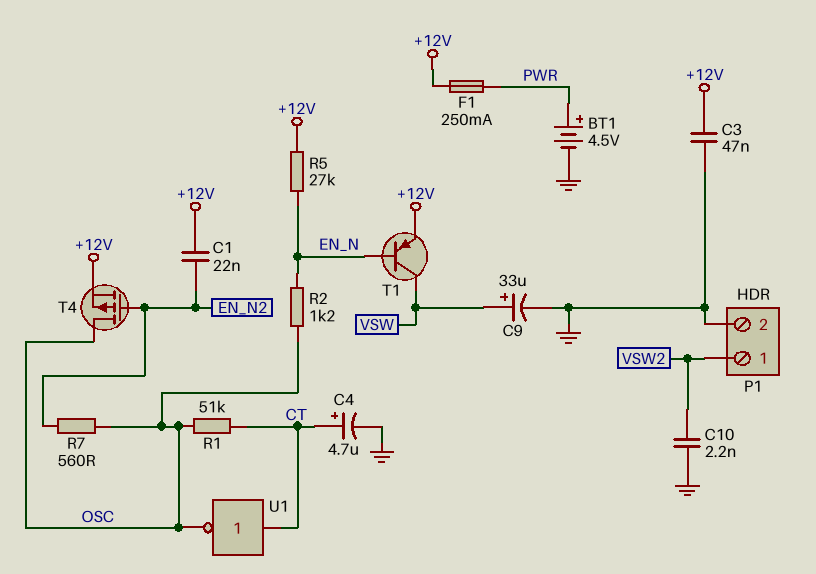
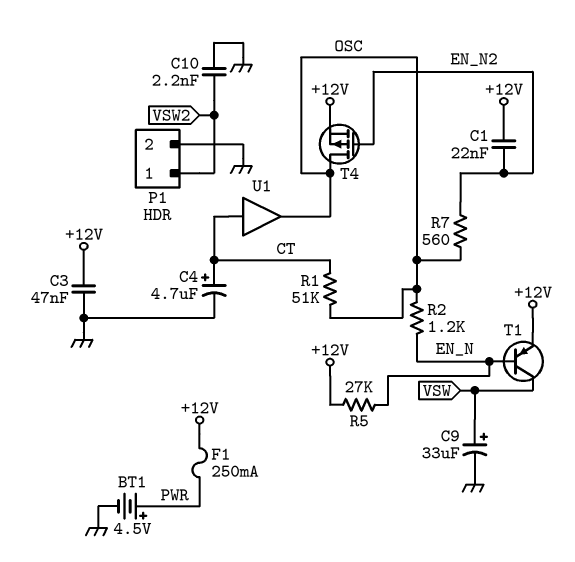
U1: NOT (in CT, out OSC) -> buffer (in CT, out OSC)

